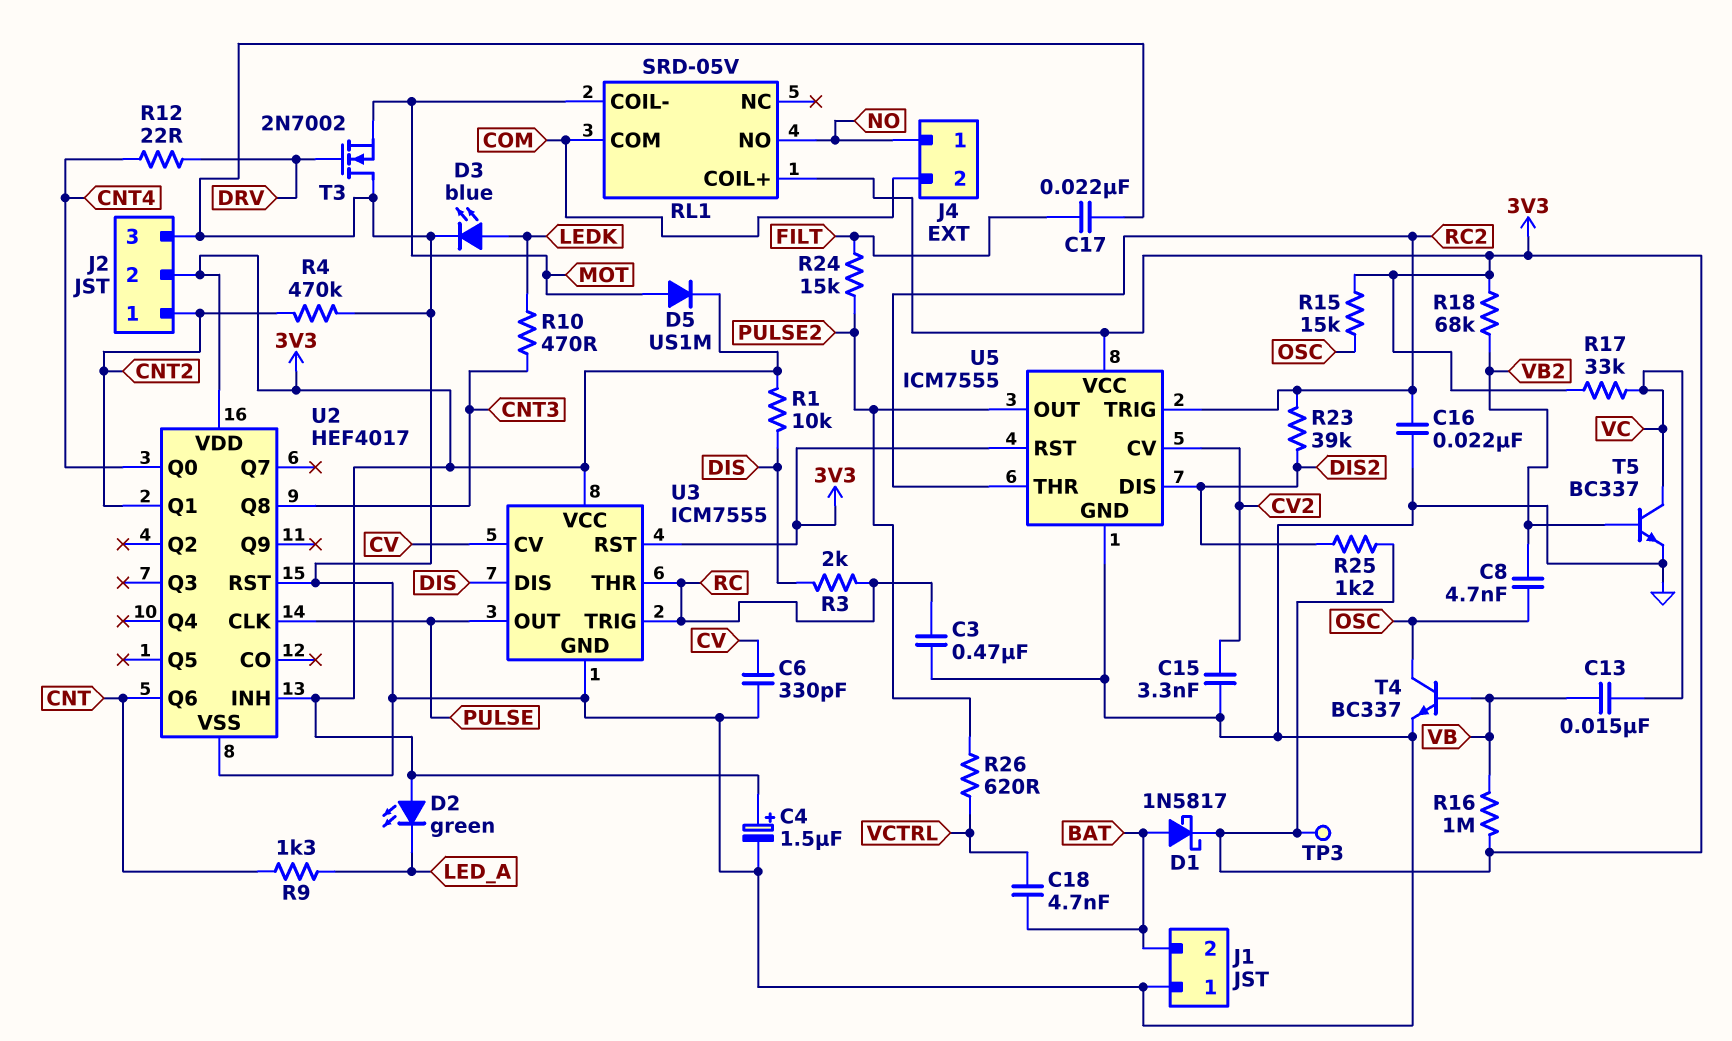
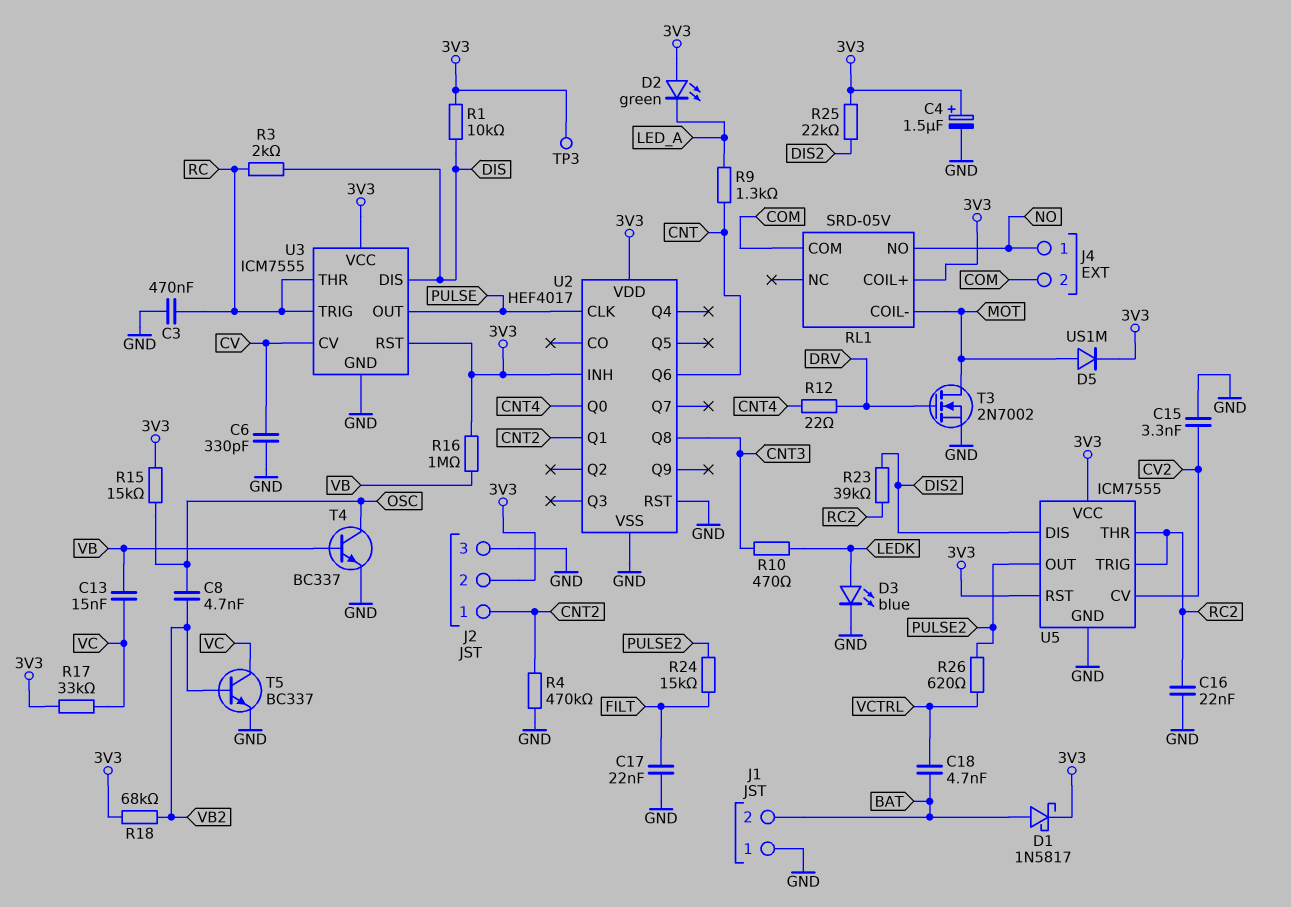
R25: 1.2k (3V3, DIS2) -> 22k (3V3, DIS2)
T3: NMOS 2N7002 (G DRV, D GND, S MOT) -> NMOS 2N7002 (G DRV, D MOT, S GND)

